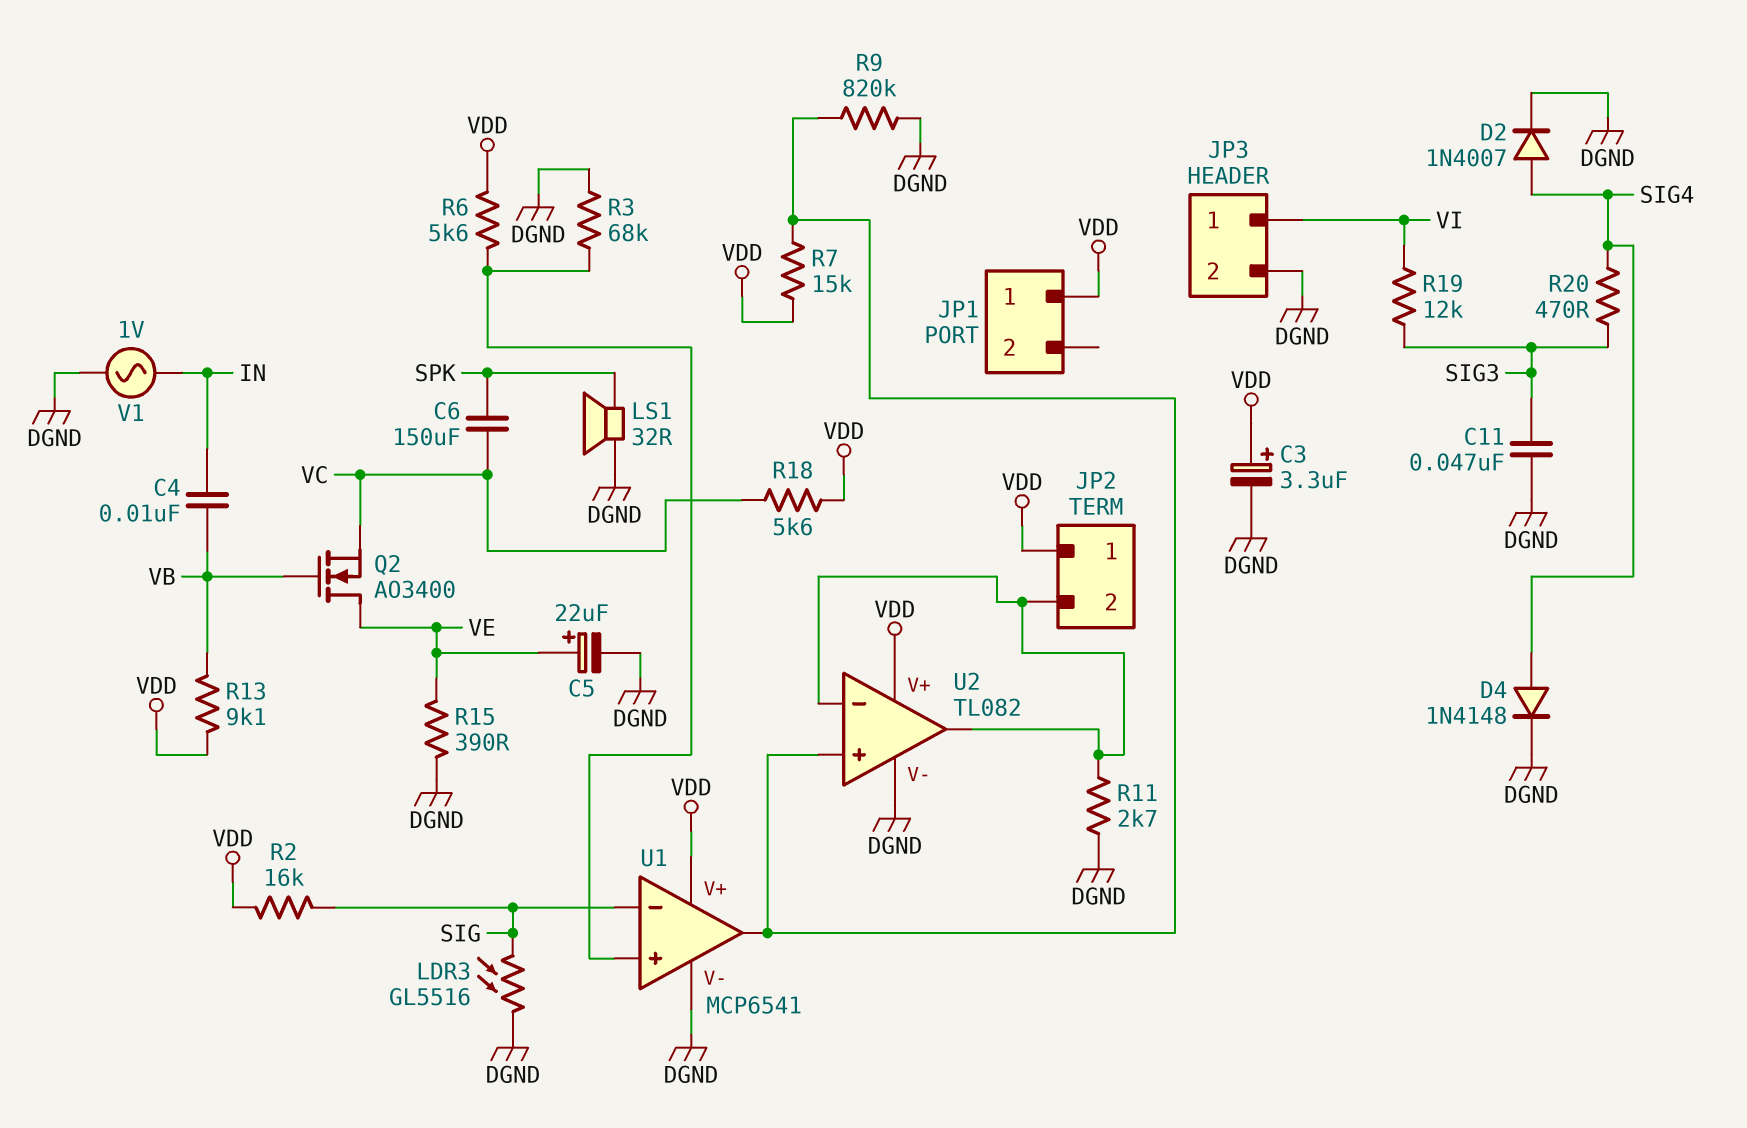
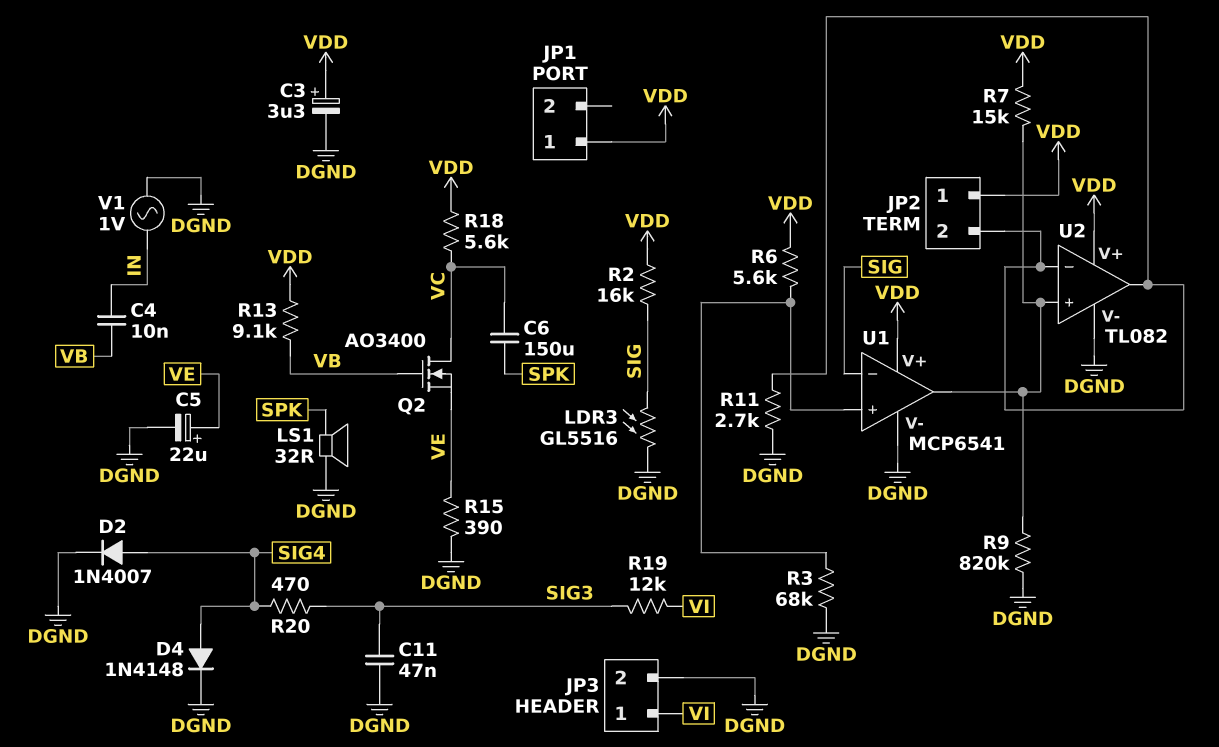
Q2: NMOS AO3400 (G VB, D VE, S VC) -> NMOS AO3400 (G VB, D VC, S VE)

